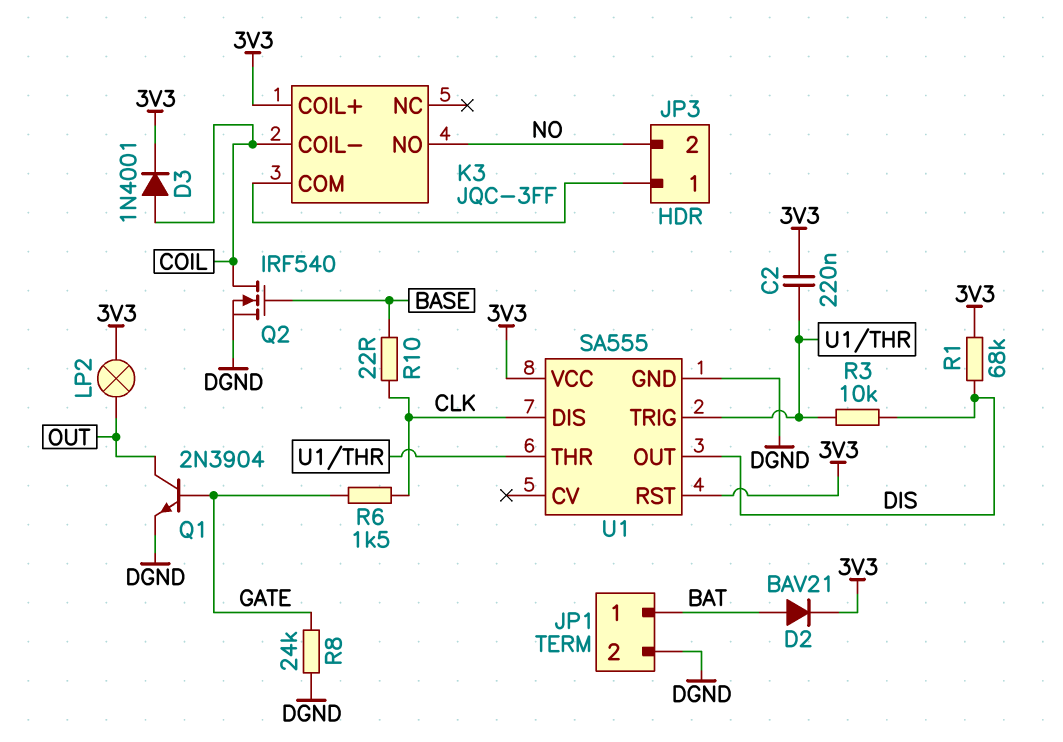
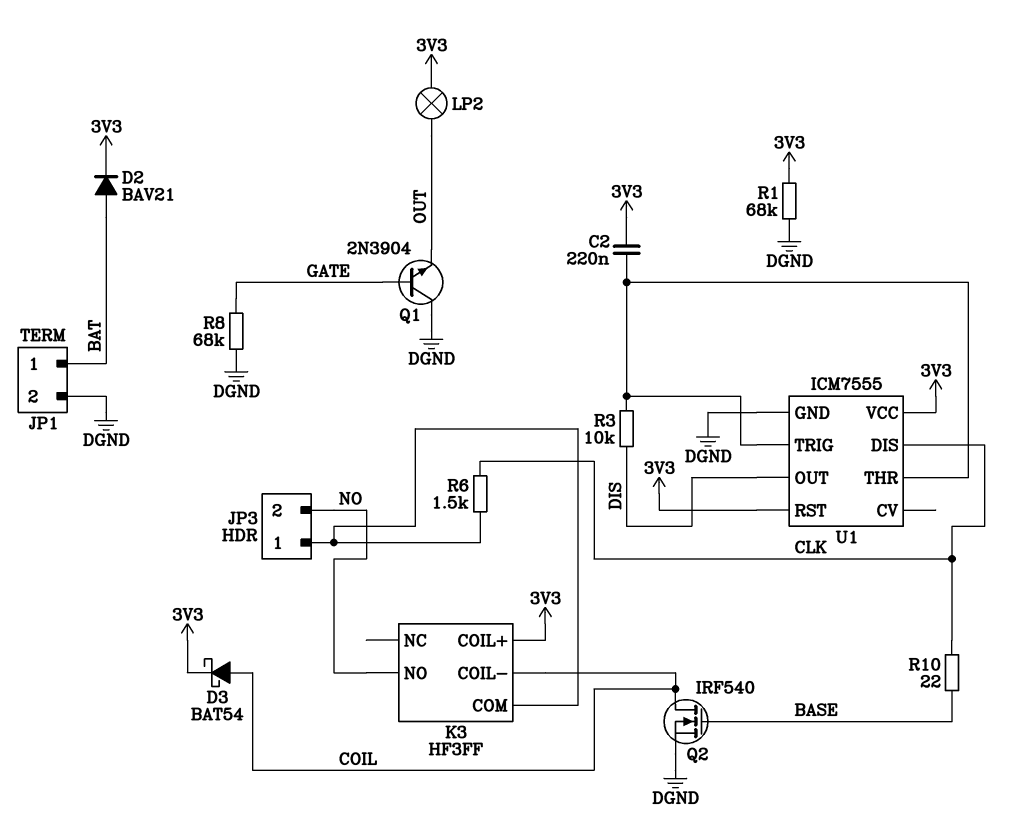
D3: diode 1N4001 (A COIL, K 3V3) -> schottky BAT54 (A COIL, K 3V3)
K3: JQC-3FF -> HF3FF
Q1: NPN 2N3904 (B GATE, C OUT, E DGND) -> NPN 2N3904 (B GATE, C DGND, E OUT)
R1: 68k (3V3, DIS) -> 68k (3V3, DGND)
R6: 1.5k (CLK, GATE) -> 1.5k (CLK, JP3/1)
R8: 24k (DGND, GATE) -> 68k (DGND, GATE)
U1: SA555 -> ICM7555

